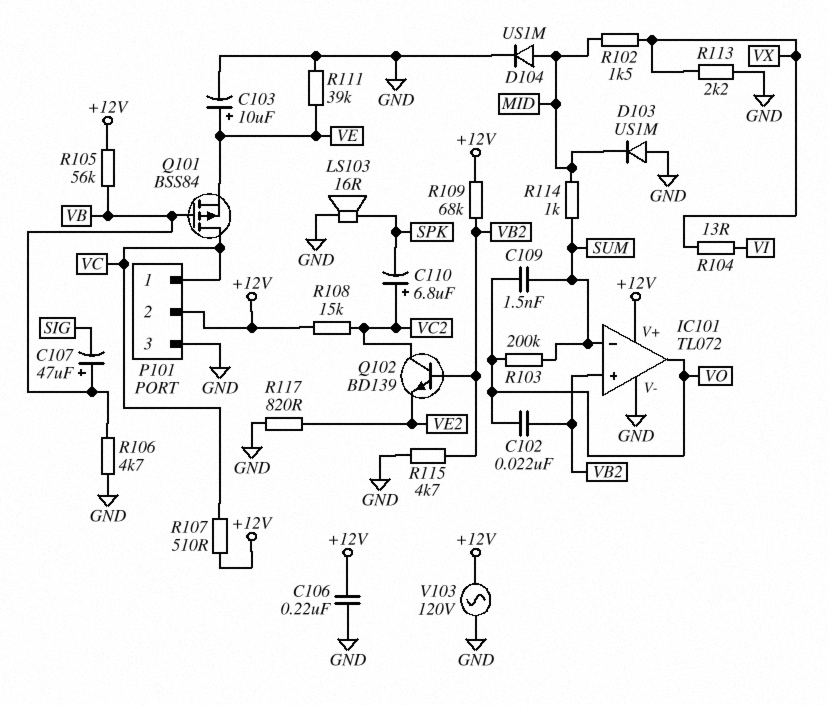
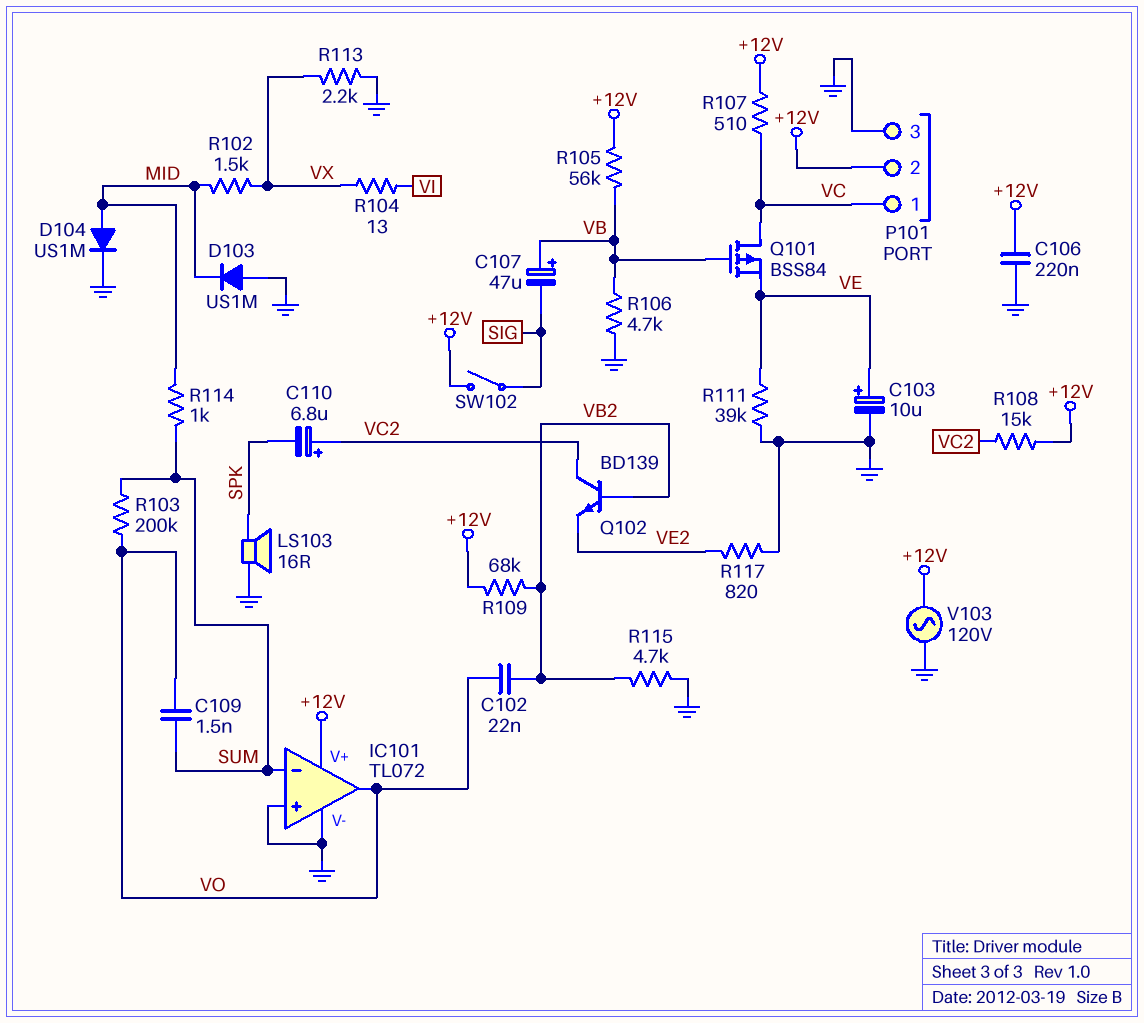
IC101 pin in+: VB2 -> GND
SW102: none -> switch (+12V, SIG)

